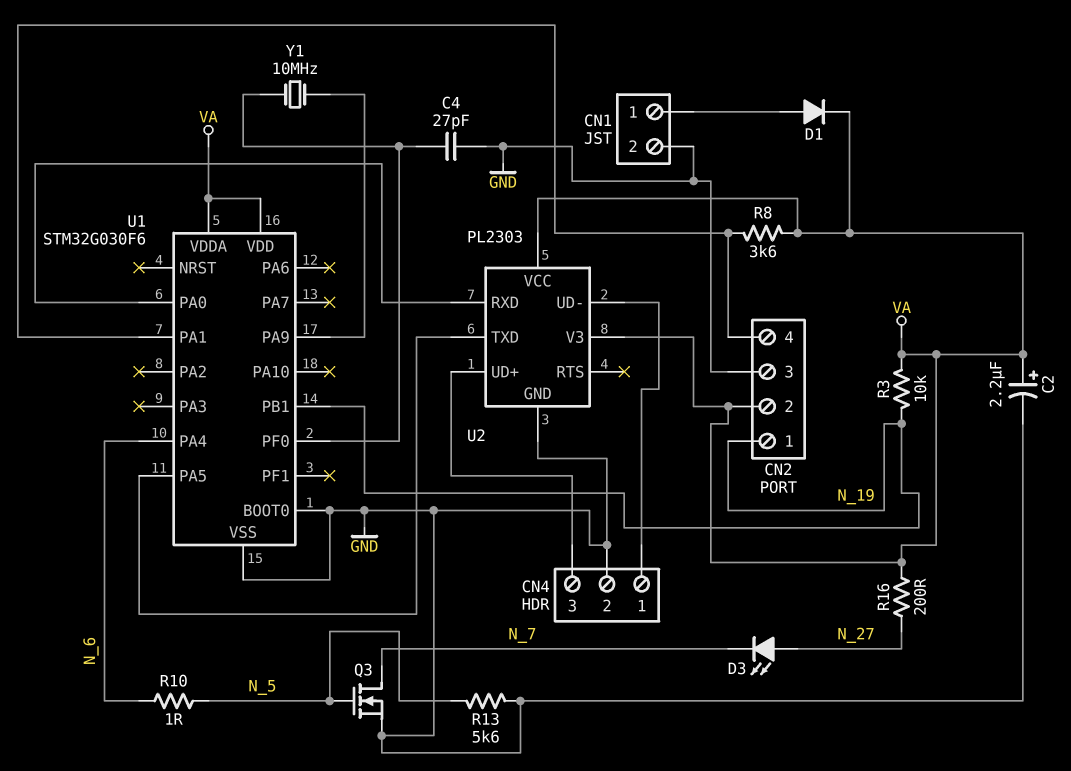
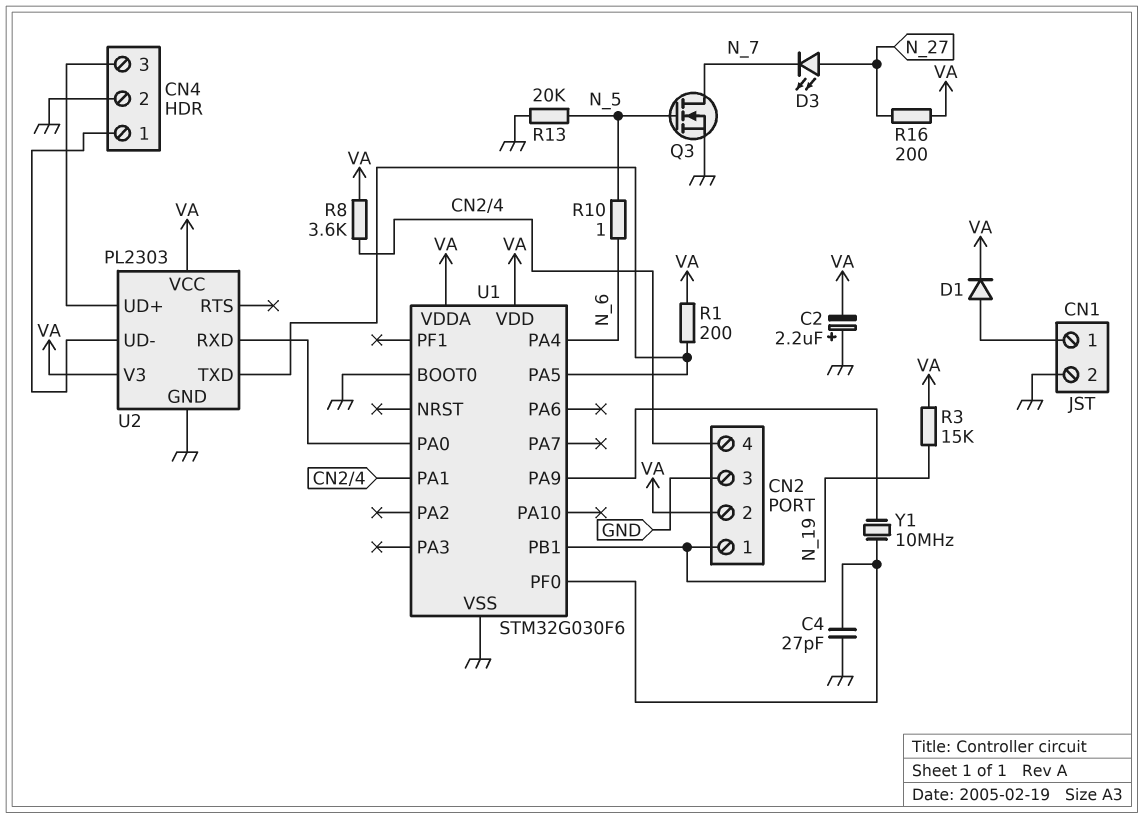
C2: 2.2uF (plus VA, minus GND) -> 2.2uF (plus GND, minus VA)
R1: none -> 200 (U1/PA5, VA)
R3: 10k (N_19, VA) -> 15k (N_19, VA)
R13: 5.6k (GND, N_5) -> 20k (GND, N_5)

